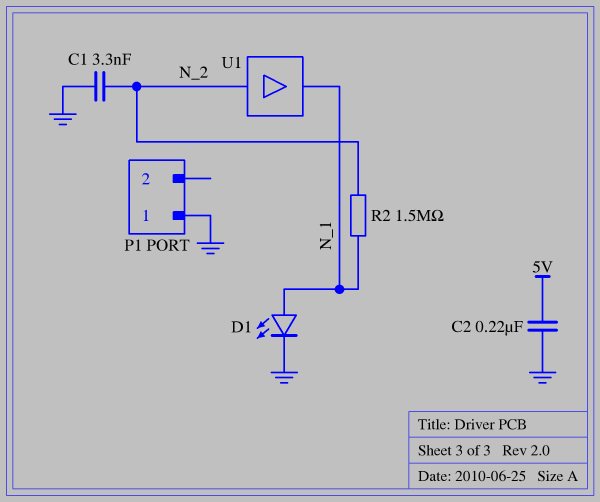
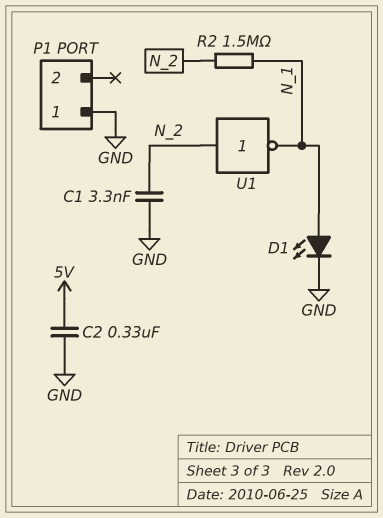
C2: 220nF (5V, GND) -> 330nF (5V, GND)
U1: buffer (in N_2, out N_1) -> NOT (in N_2, out N_1)

